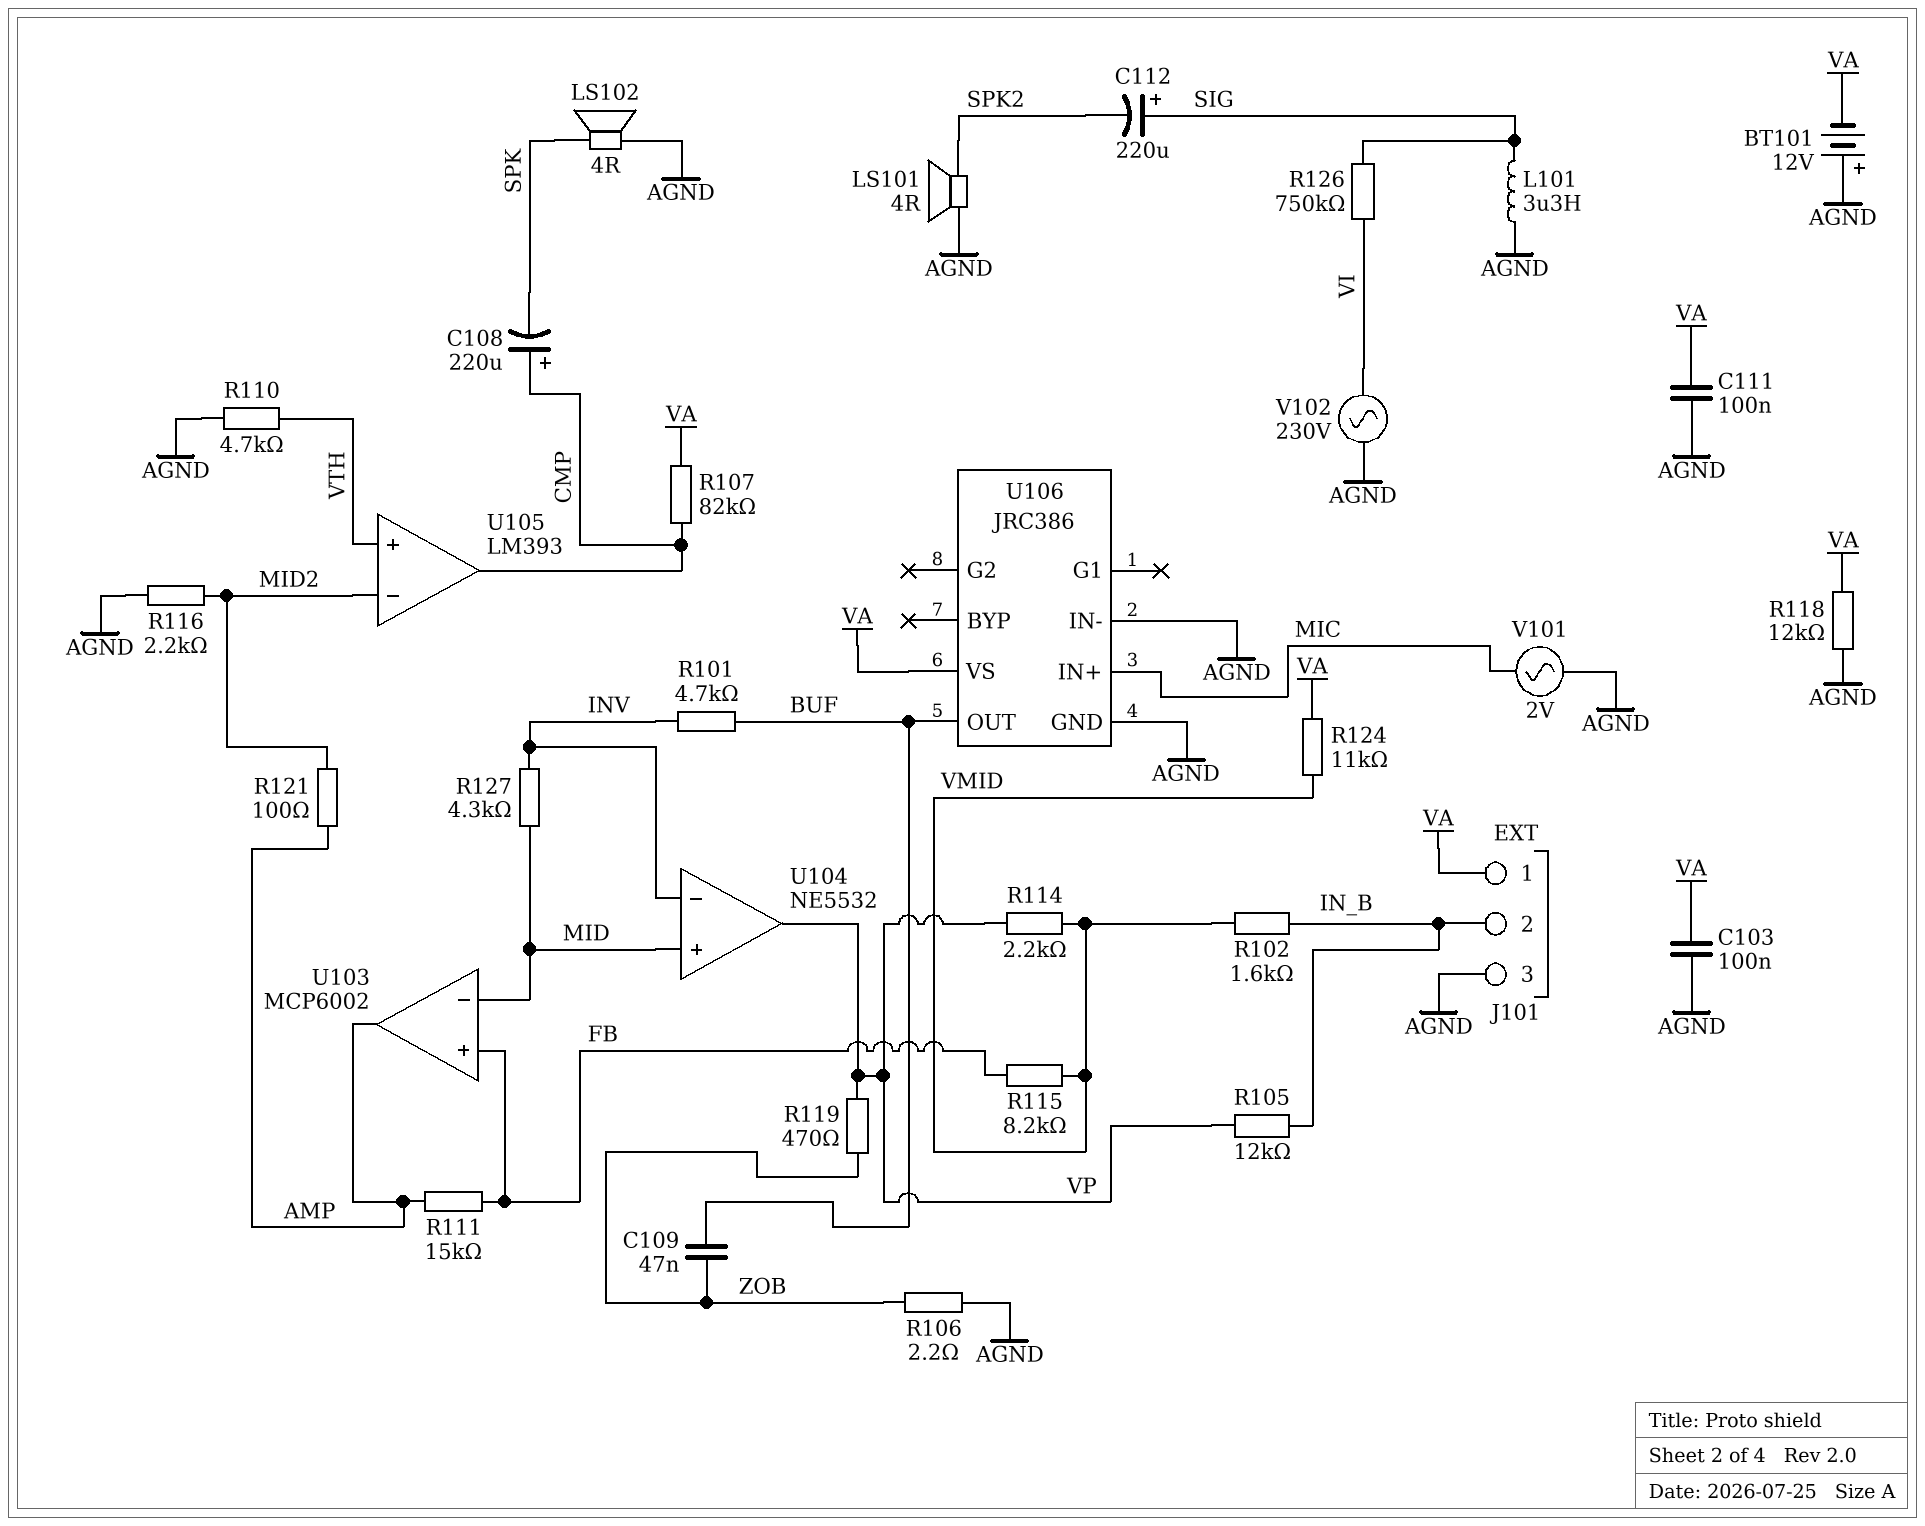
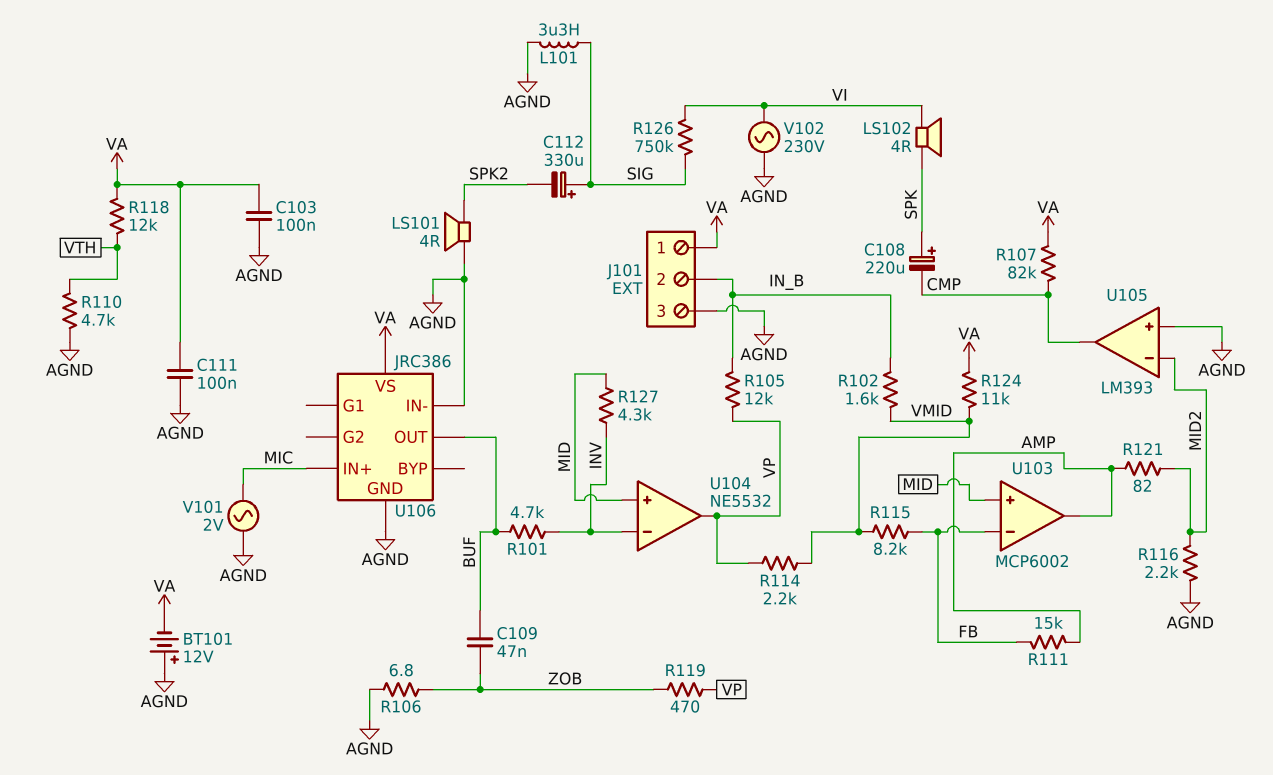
C108: 220uF (plus CMP, minus SPK) -> 220uF (plus SPK, minus CMP)
C112: 220uF (plus SIG, minus SPK2) -> 330uF (plus SIG, minus SPK2)
LS102: speaker 4R (AGND, SPK) -> speaker 4R (SPK, VI)
R106: 2.2 (AGND, ZOB) -> 6.8 (AGND, ZOB)
R118: 12k (AGND, VA) -> 12k (VA, VTH)
R121: 100 (AMP, MID2) -> 82 (AMP, MID2)
U103 pin in+: FB -> MID
U103 pin in-: MID -> FB
U105 pin in+: VTH -> AGND

